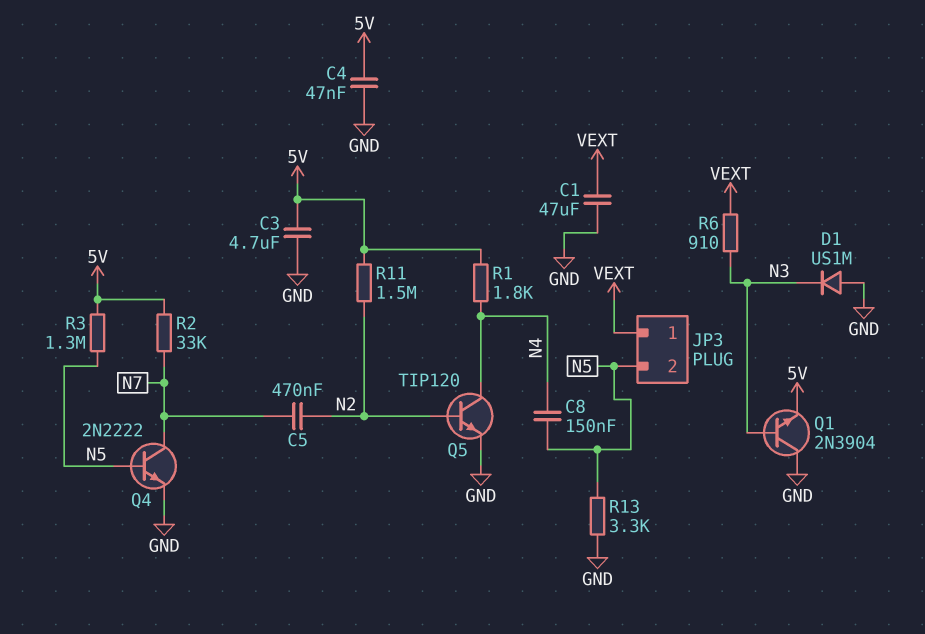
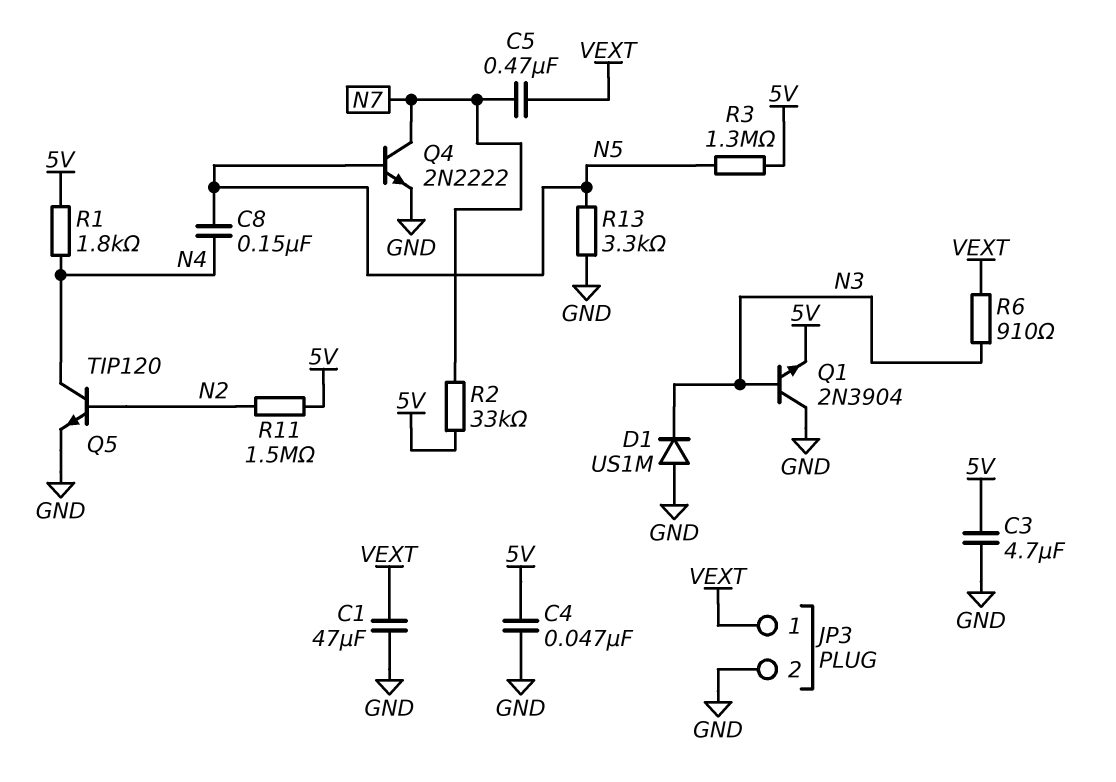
C5: 470nF (N2, N7) -> 470nF (N7, VEXT)
JP3 pin 2: N5 -> GND

